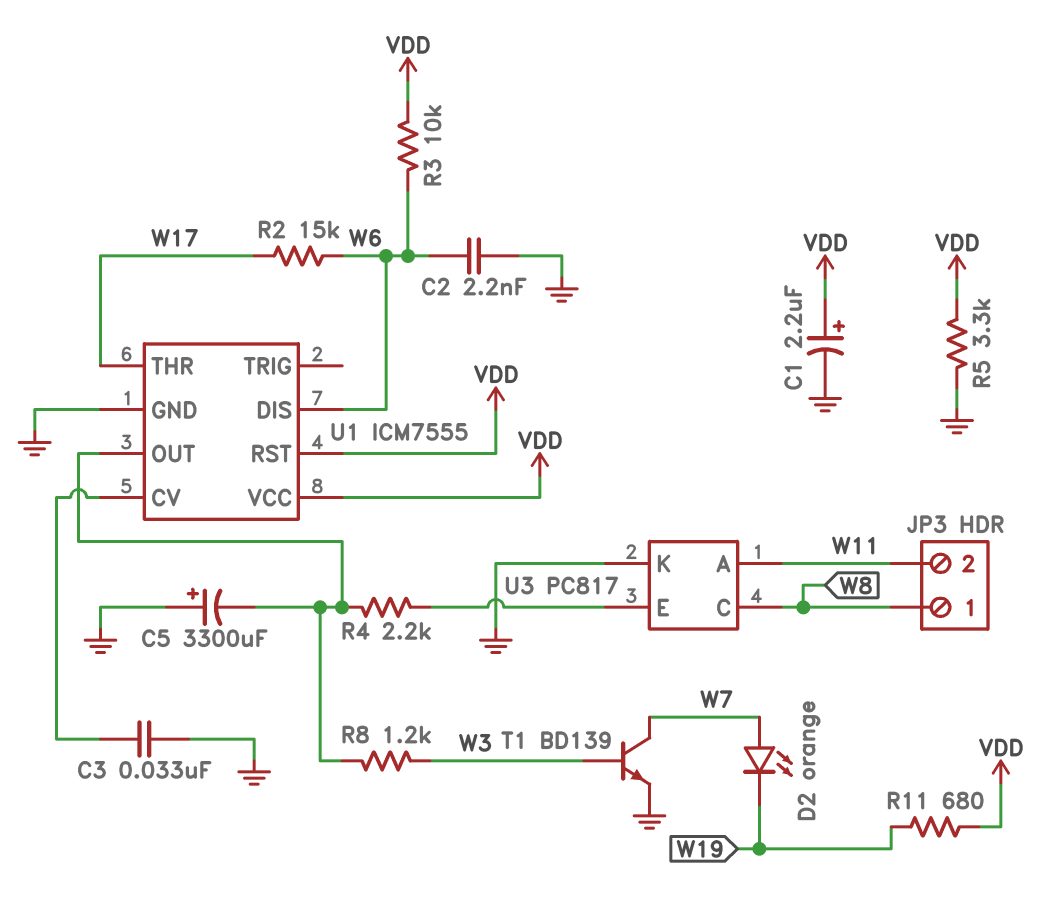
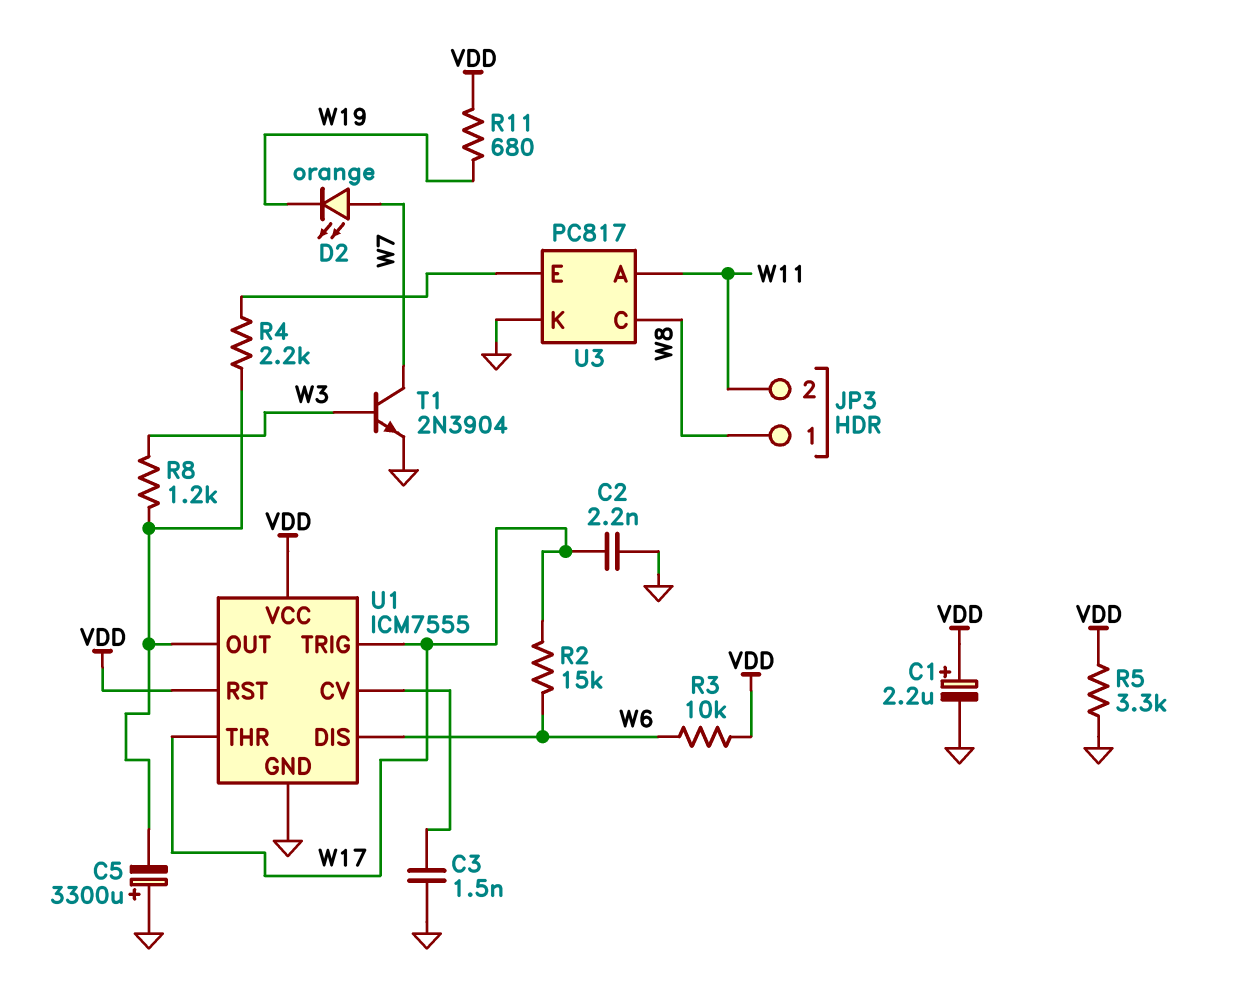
C2: 2.2nF (GND, W6) -> 2.2nF (GND, W17)
C3: 33nF (GND, U1/CV) -> 1.5nF (GND, U1/CV)
T1: NPN BD139 (B W3, C W7, E GND) -> NPN 2N3904 (B W3, C W7, E GND)
U1 pin TRIG: none -> W17

